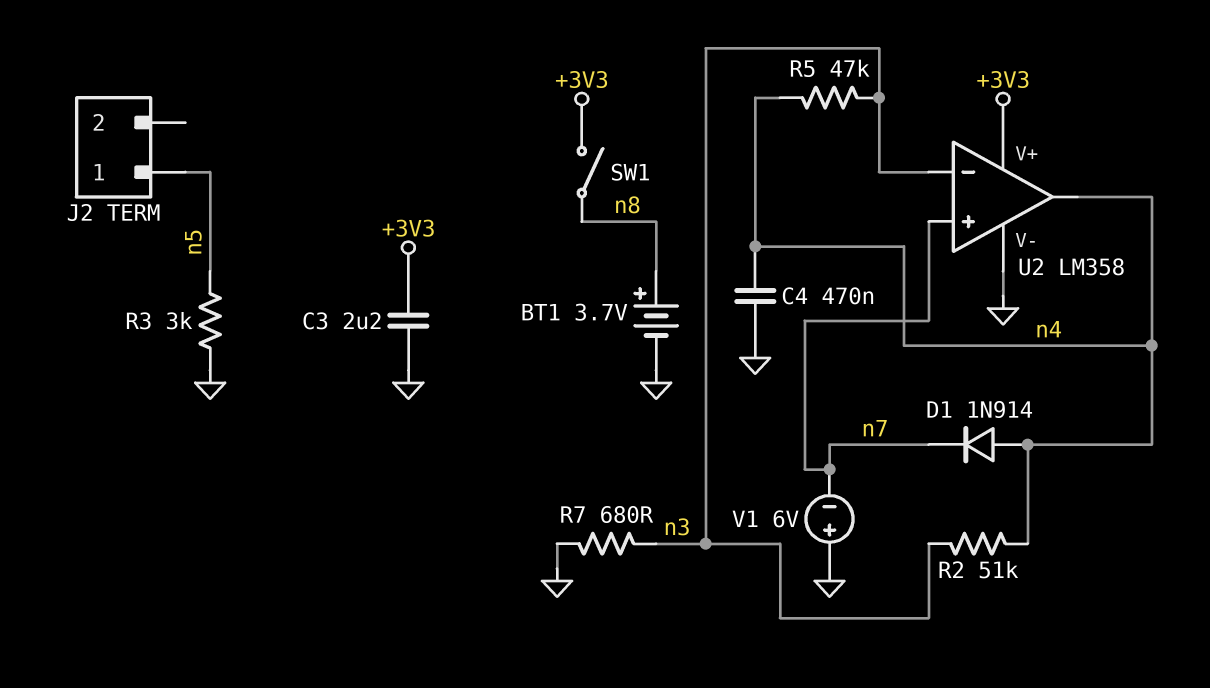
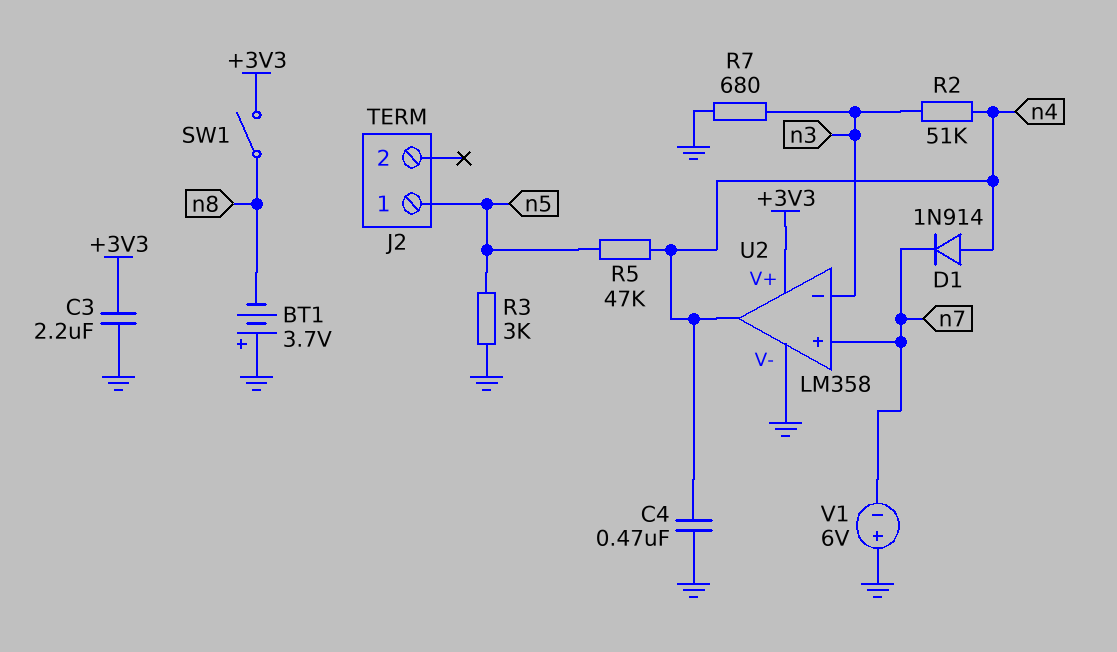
BT1: 3.7V (plus n8, minus GND) -> 3.7V (plus GND, minus n8)
R5: 47k (n3, n4) -> 47k (n4, n5)

